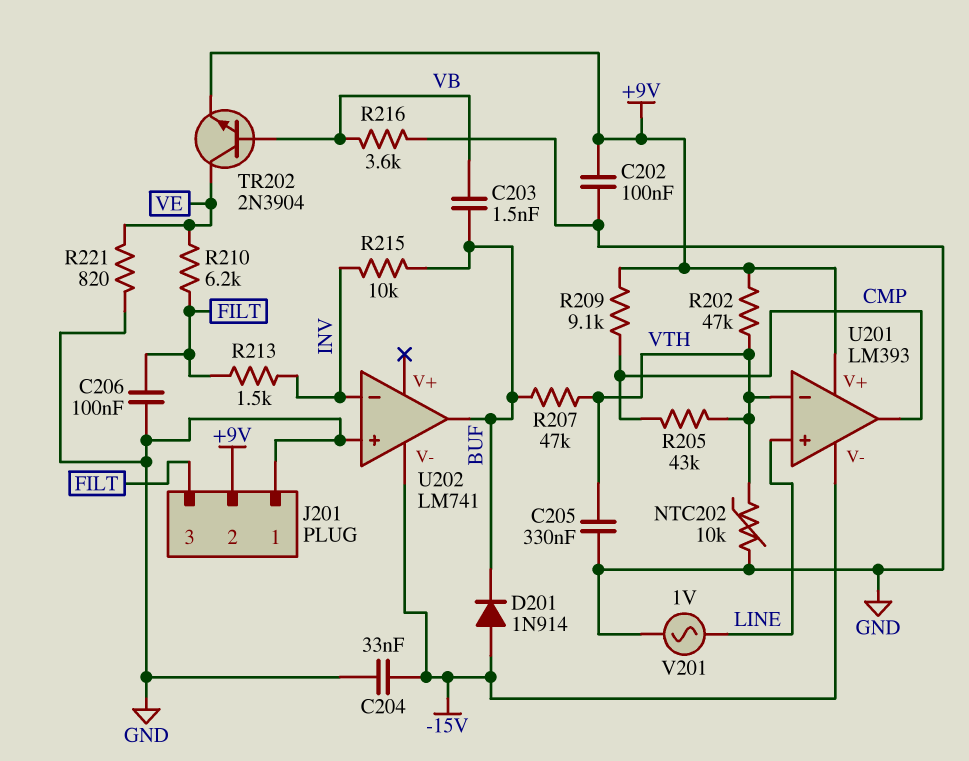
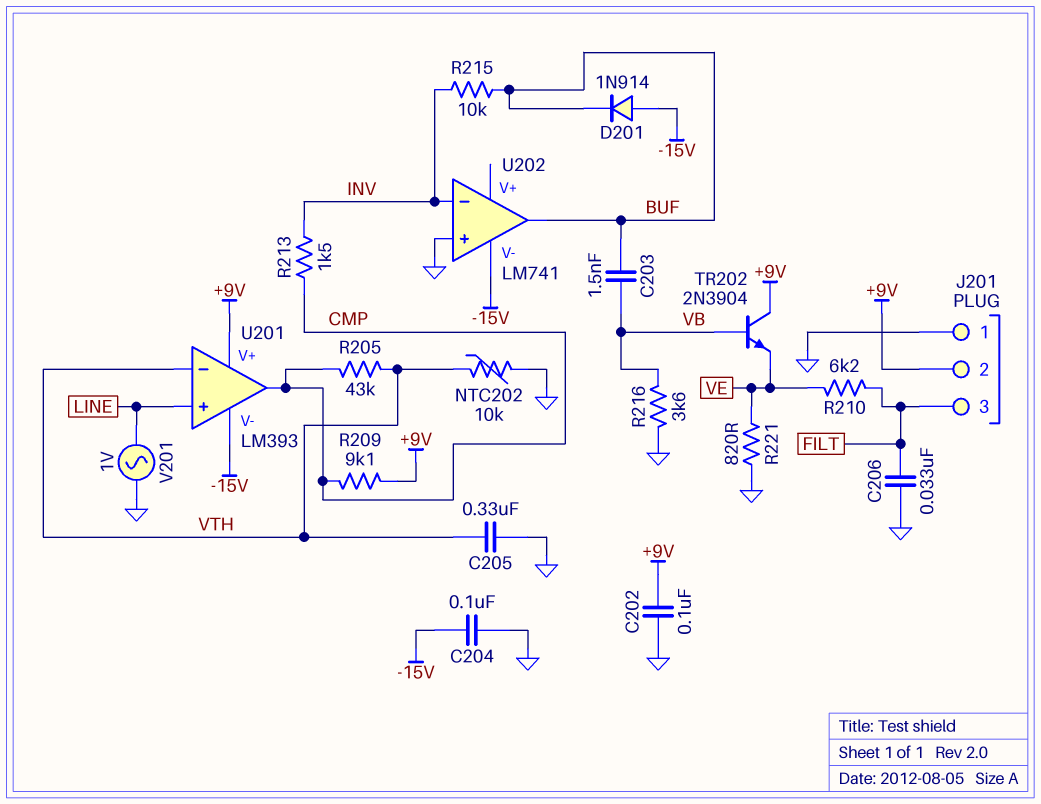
C204: 33nF (-15V, GND) -> 100nF (-15V, GND)
C206: 100nF (FILT, GND) -> 33nF (FILT, GND)
R202: 47k (+9V, VTH) -> none
R207: 47k (BUF, VTH) -> none
R213: 1.5k (FILT, INV) -> 1.5k (CMP, INV)
TR202: NPN 2N3904 (B VB, C VE, E +9V) -> NPN 2N3904 (B VB, C +9V, E VE)

